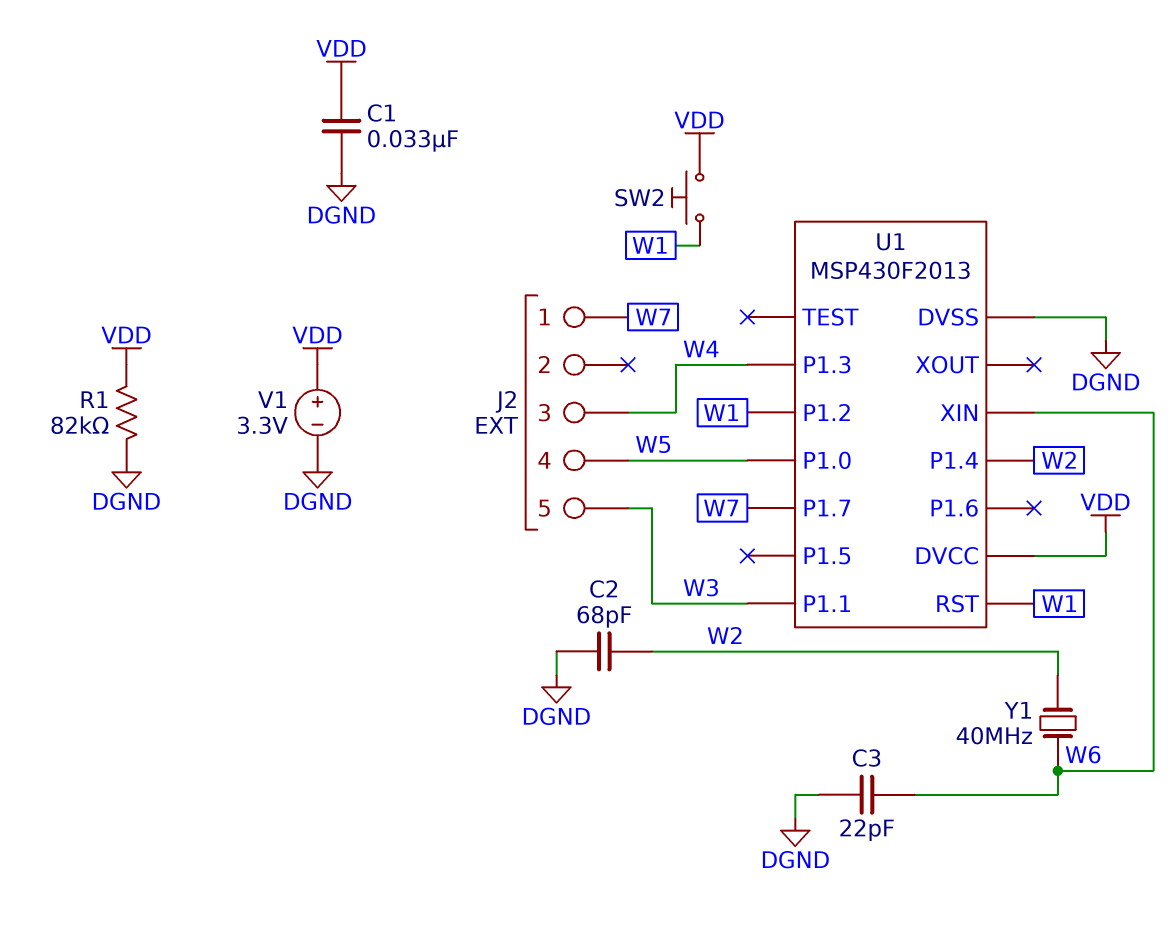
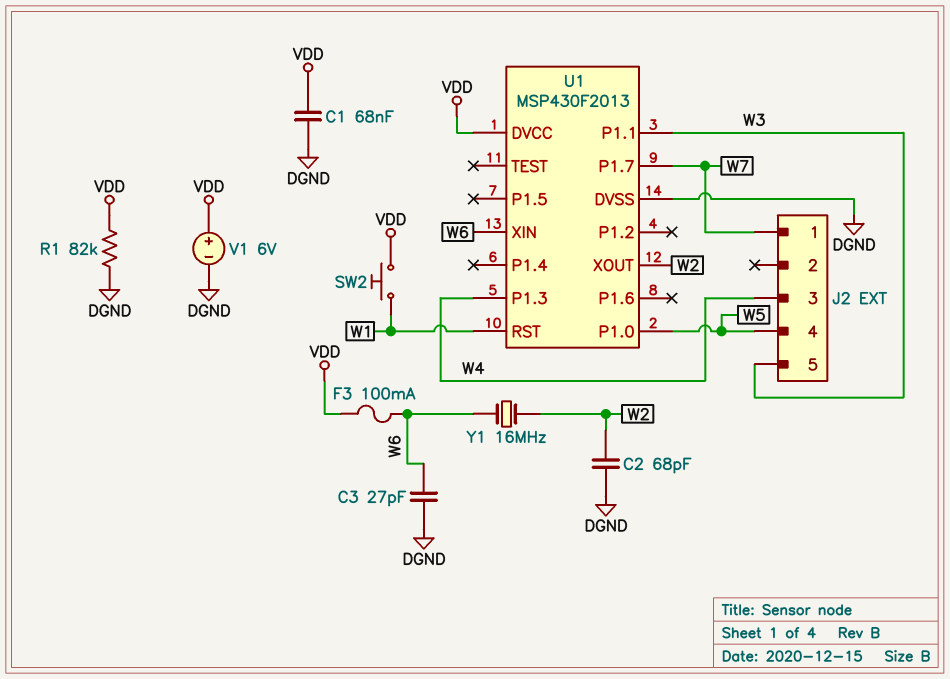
C1: 33nF (DGND, VDD) -> 68nF (DGND, VDD)
C3: 22pF (DGND, W6) -> 27pF (DGND, W6)
F3: none -> 100mA (VDD, W6)
U1 pin P1.2: W1 -> none
U1 pin P1.4: W2 -> none
U1 pin XOUT: none -> W2
V1: 3.3V (plus VDD, minus DGND) -> 6V (plus VDD, minus DGND)
Y1: 40MHz (W2, W6) -> 16MHz (W2, W6)

